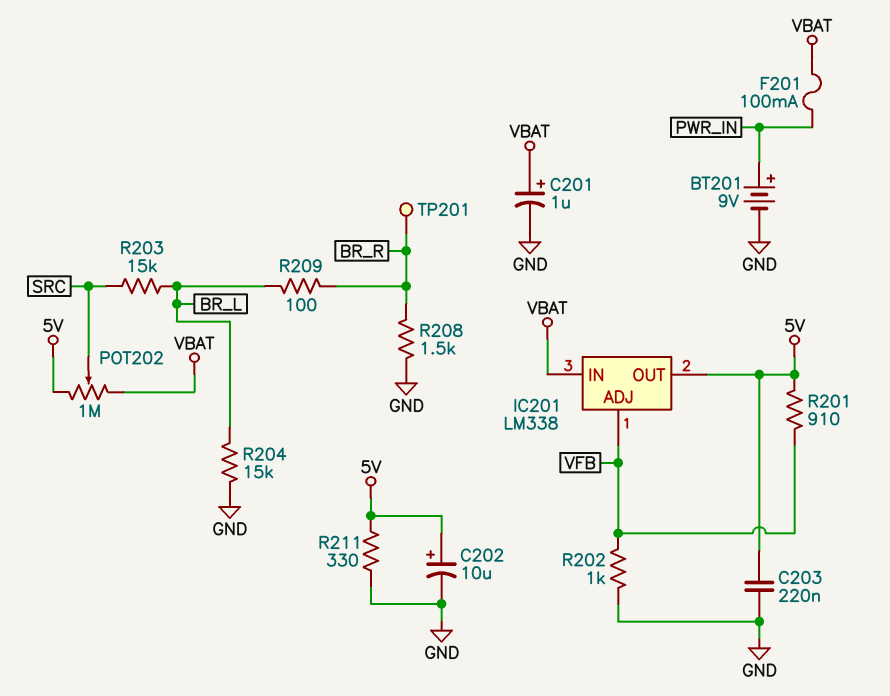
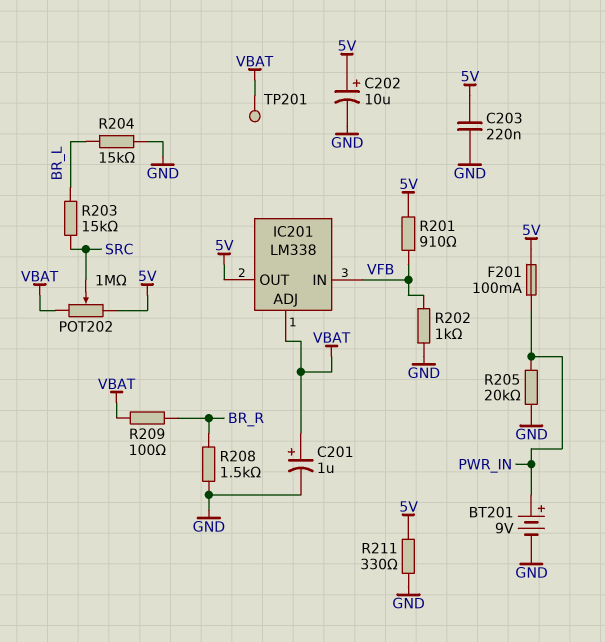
F201: 100mA (PWR_IN, VBAT) -> 100mA (5V, PWR_IN)
IC201 pin ADJ: VFB -> VBAT
IC201 pin IN: VBAT -> VFB
R205: none -> 20k (GND, PWR_IN)
R209: 100 (BR_L, BR_R) -> 100 (BR_R, VBAT)
TP201: test point (BR_R) -> test point (VBAT)

